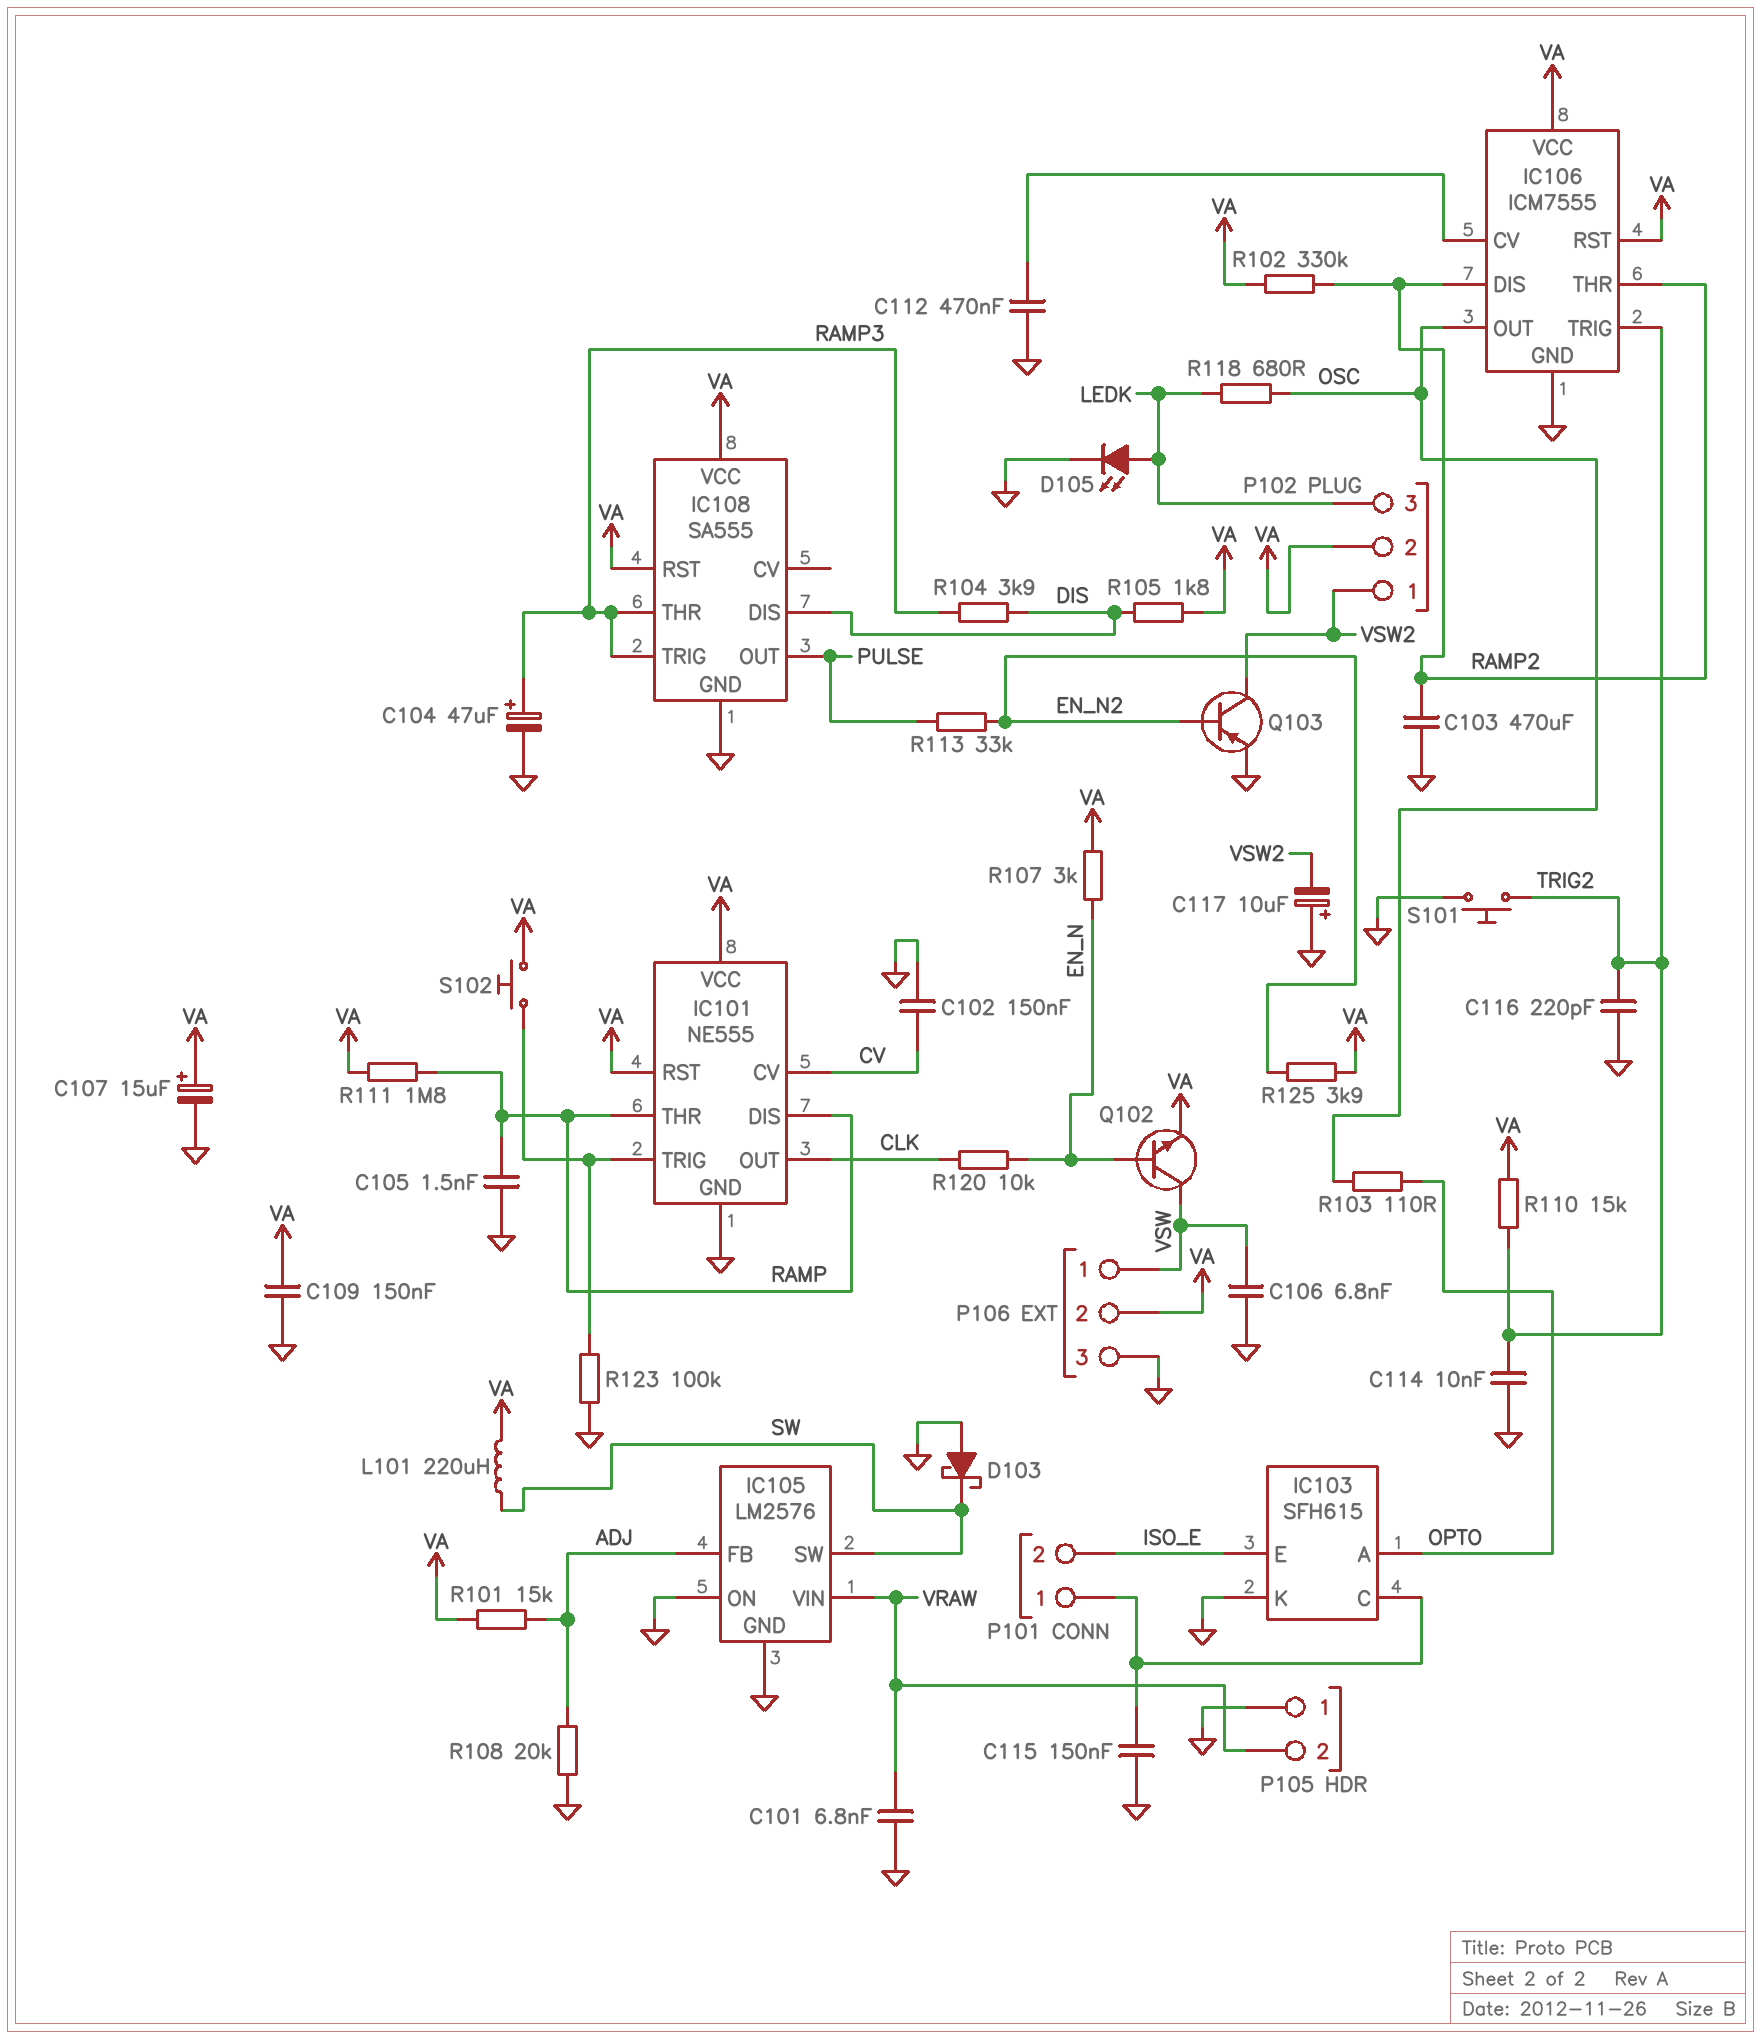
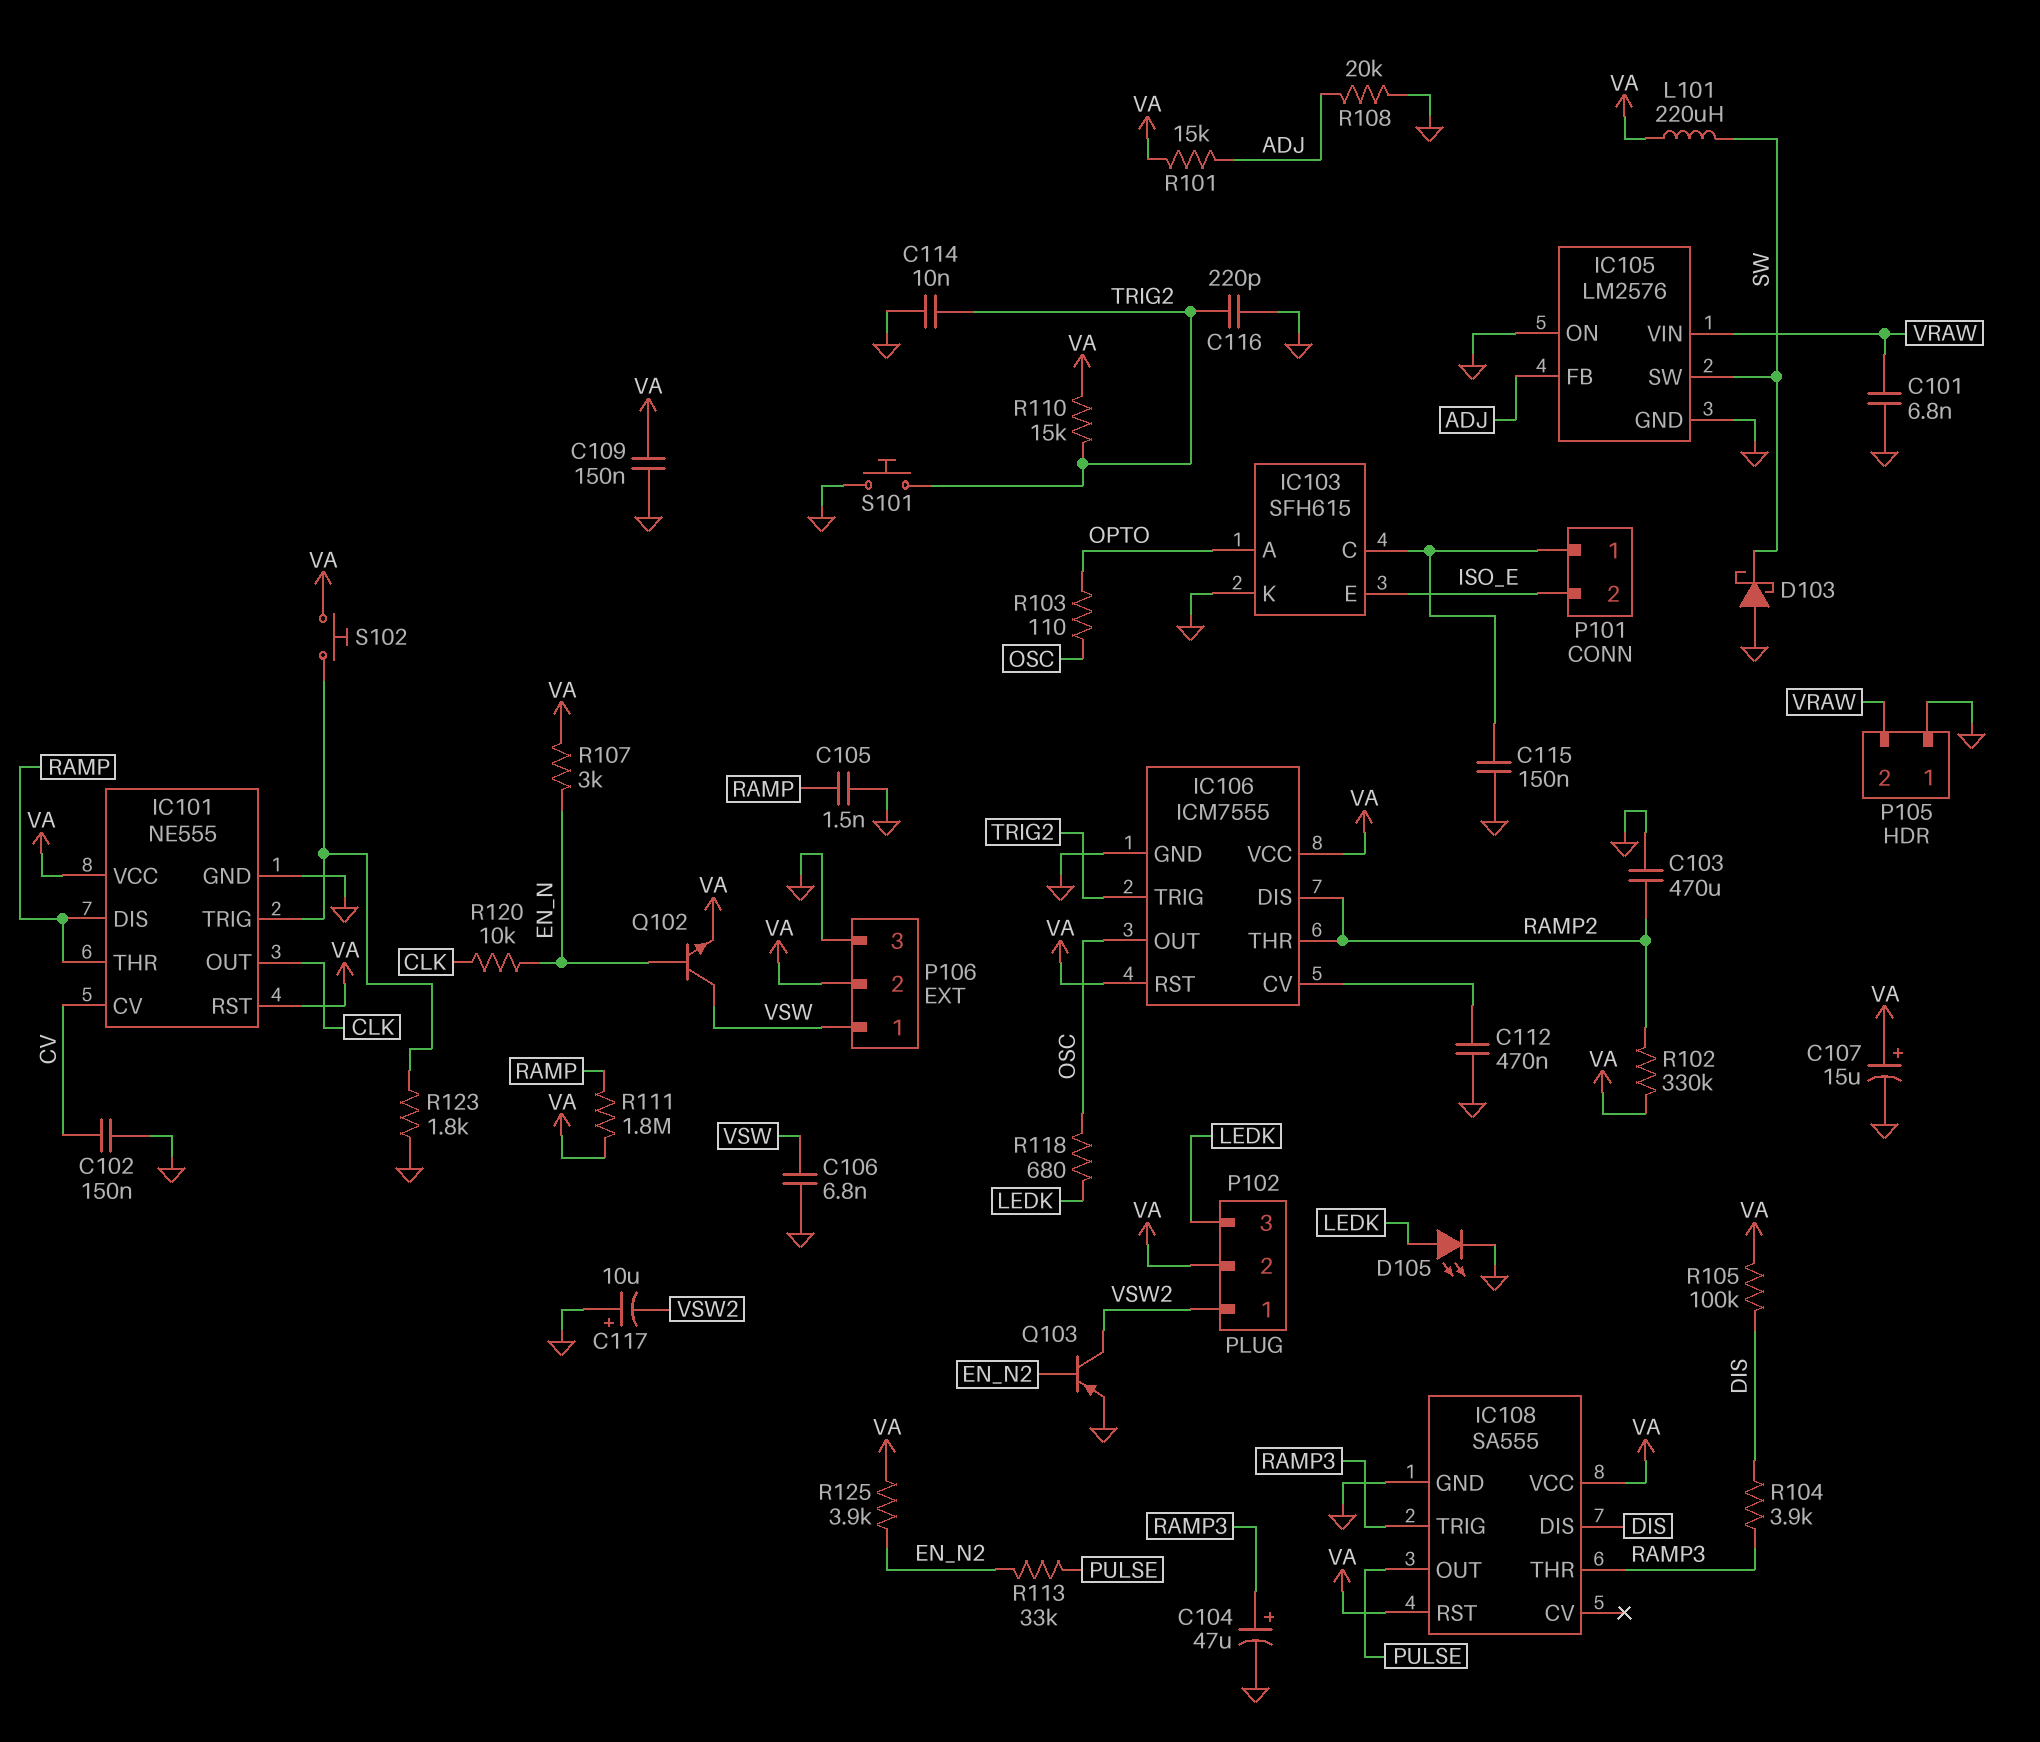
R105: 1.8k (DIS, VA) -> 100k (DIS, VA)
R123: 100k (GND, IC101/TRIG) -> 1.8k (GND, IC101/TRIG)

